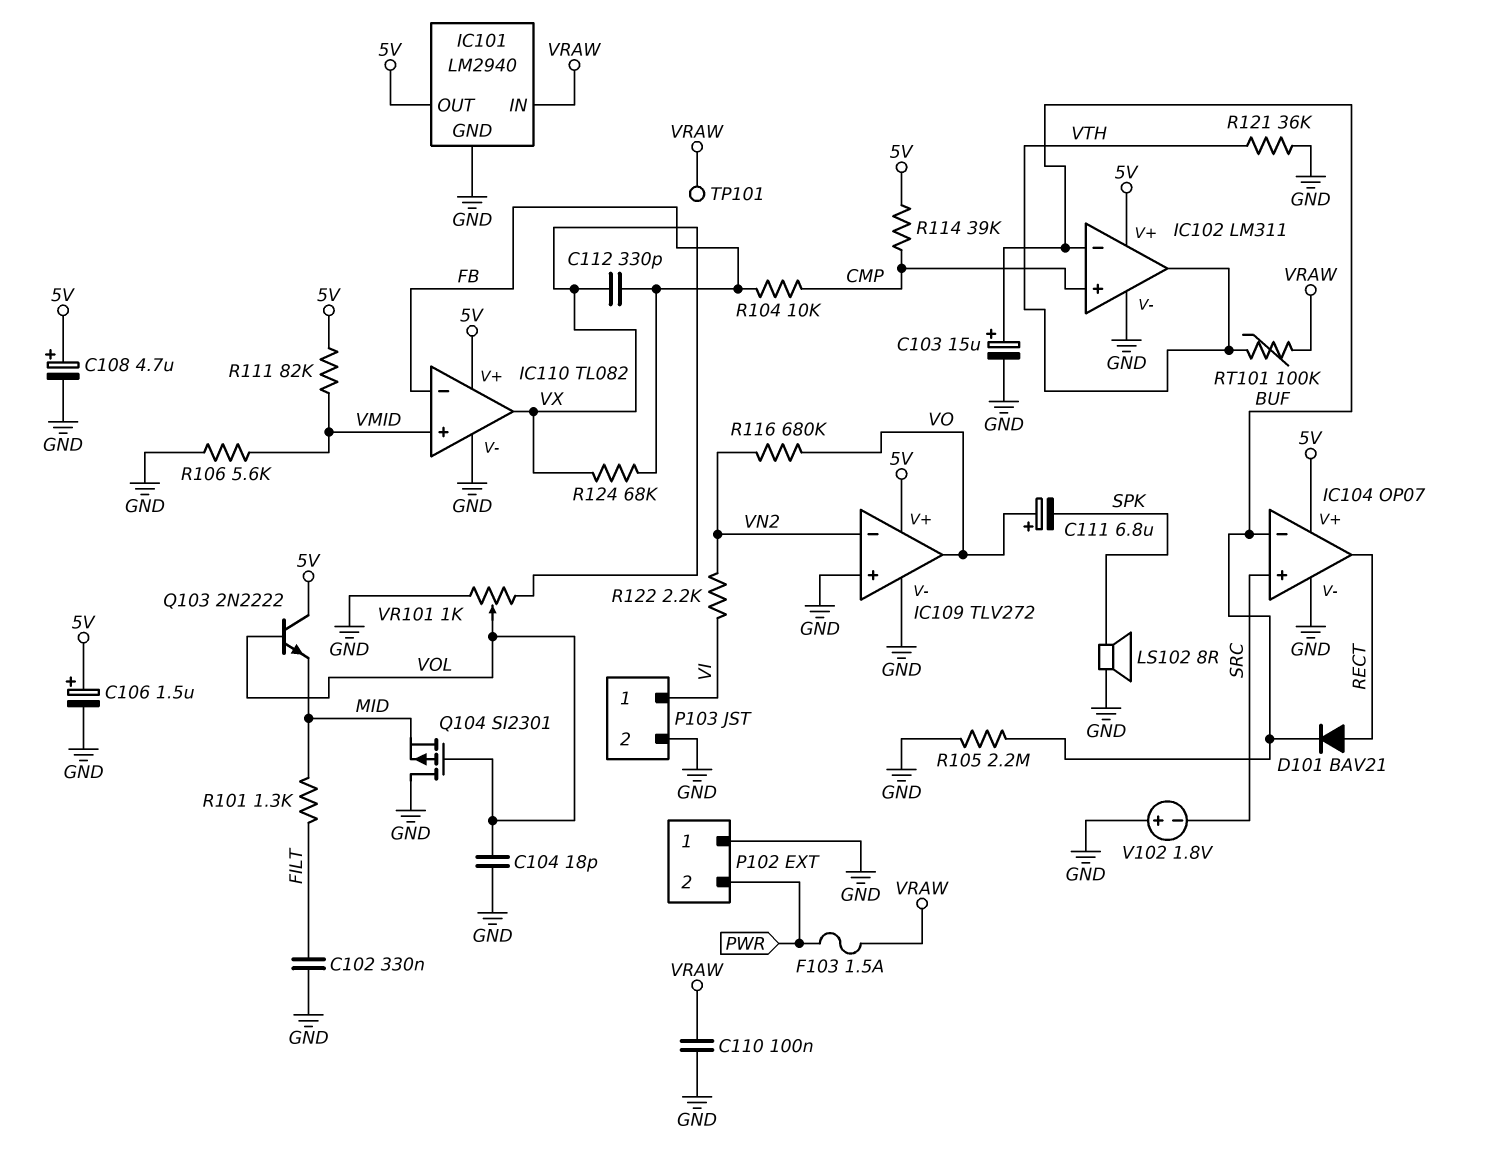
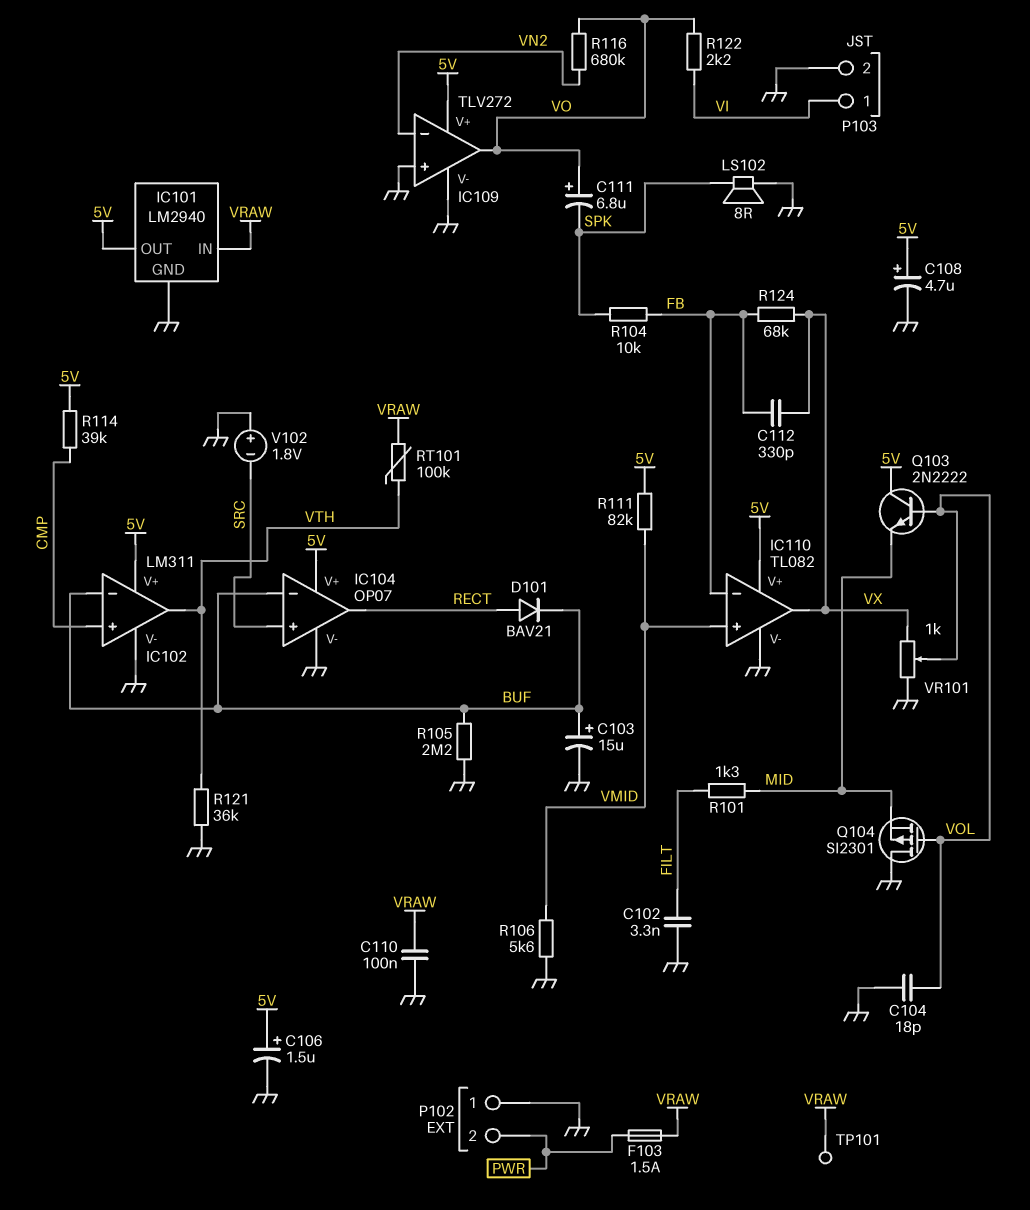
C102: 330nF (FILT, GND) -> 3.3nF (FILT, GND)
R104: 10k (CMP, FB) -> 10k (FB, SPK)
R122: 2.2k (VI, VN2) -> 2.2k (VI, VO)

